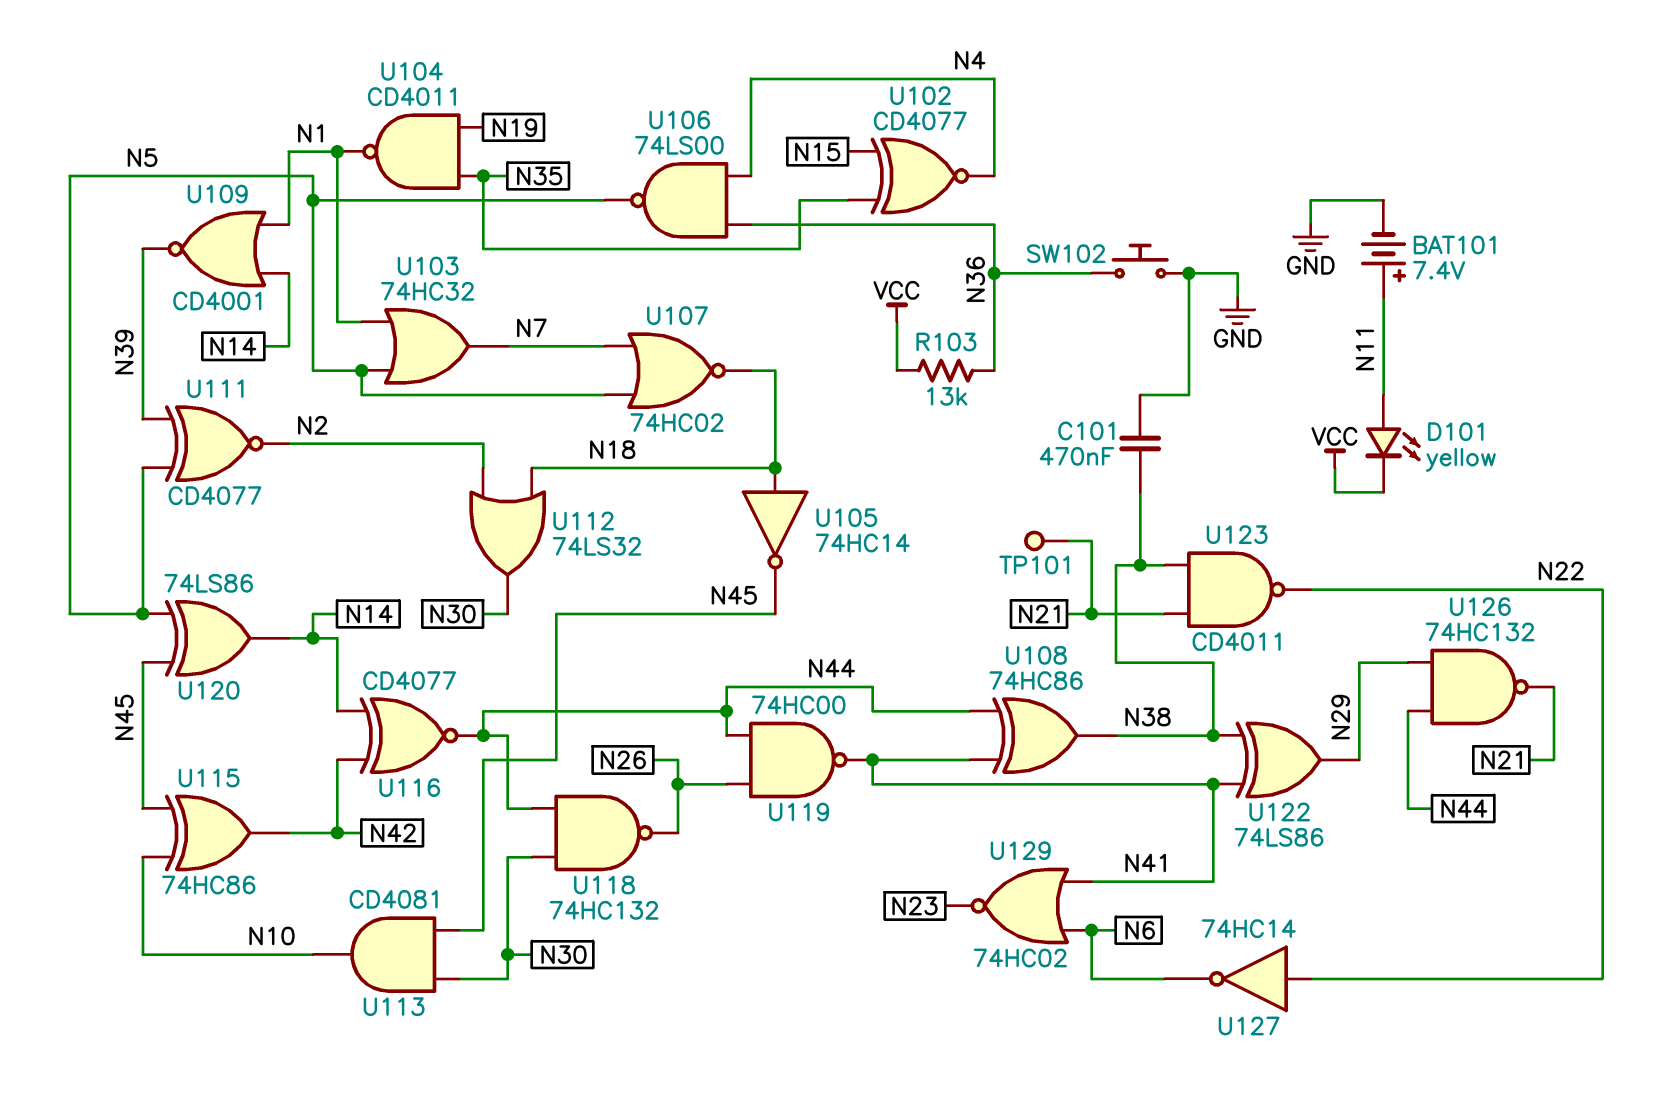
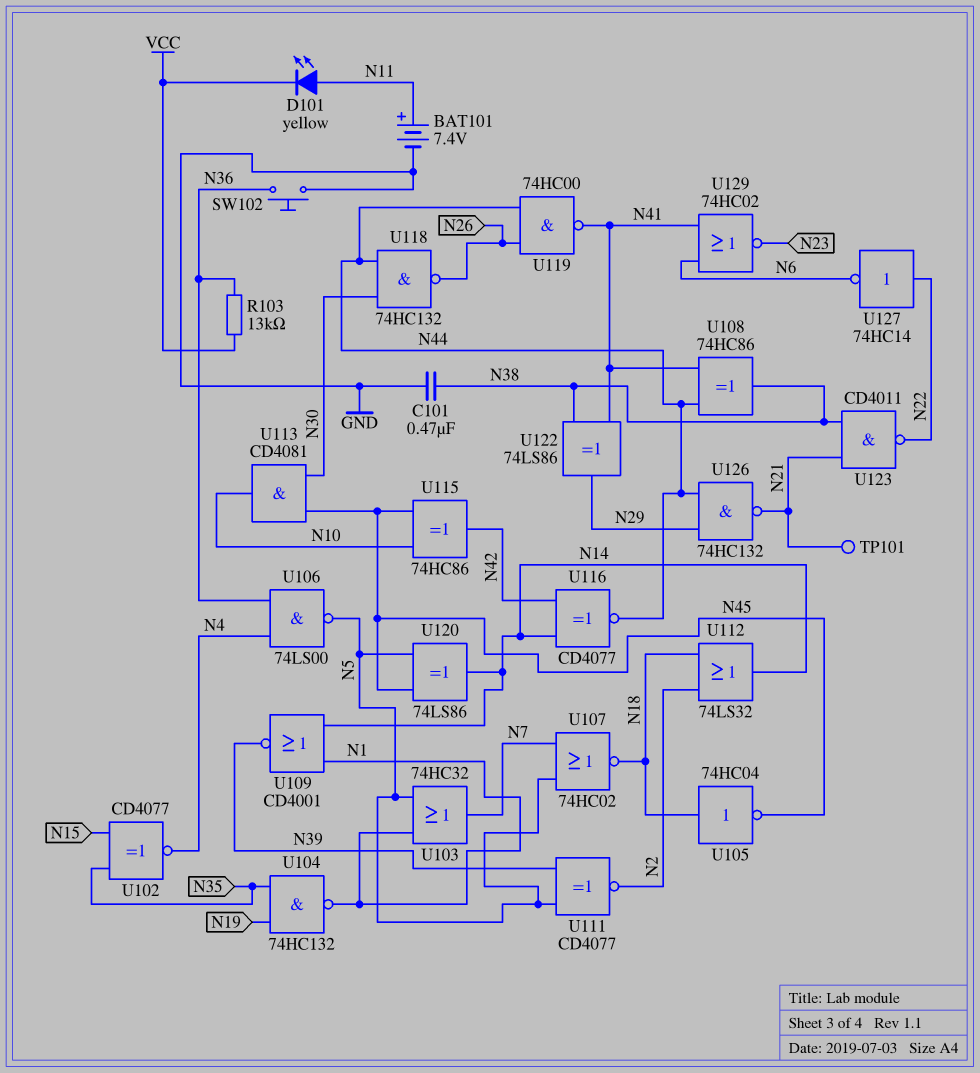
U104: NAND CD4011 (in N19, in N35, out N1) -> NAND 74HC132 (in N19, in N35, out N1)
U105: NOT 74HC14 (in N18, out N45) -> NOT 74HC04 (in N18, out N45)
U112: OR 74LS32 (in N2, in N18, out N30) -> OR 74LS32 (in N2, in N18, out N14)

